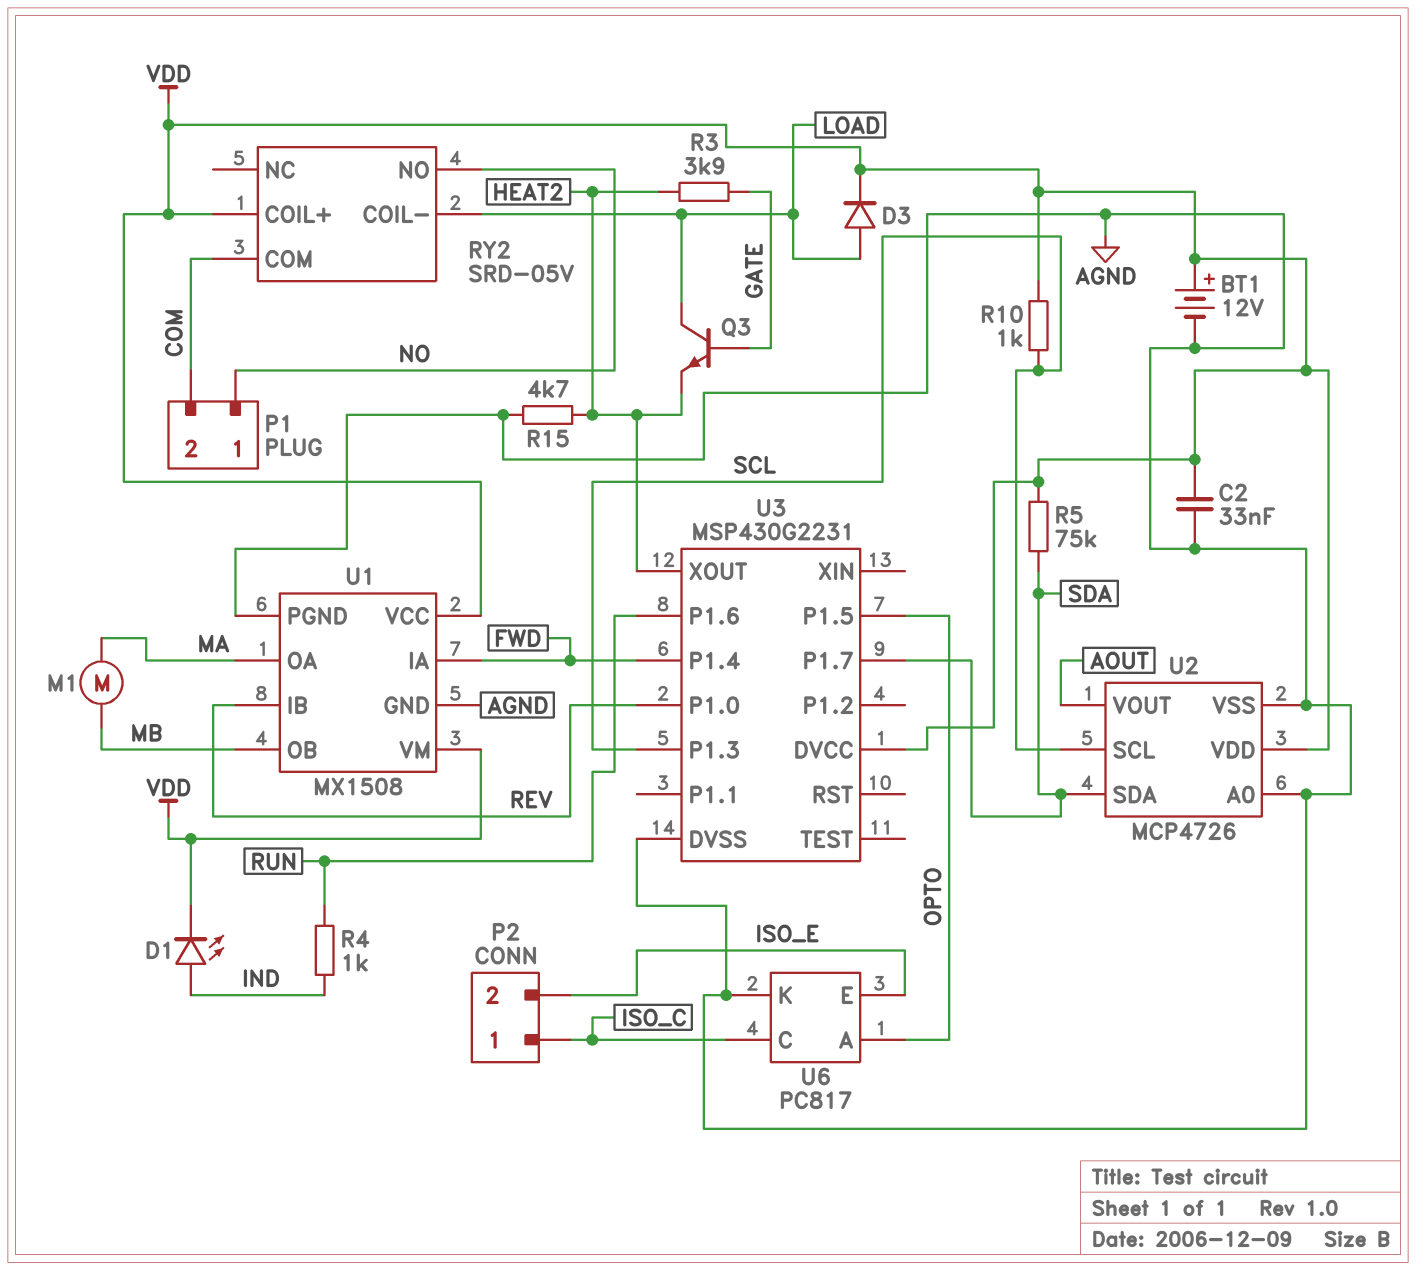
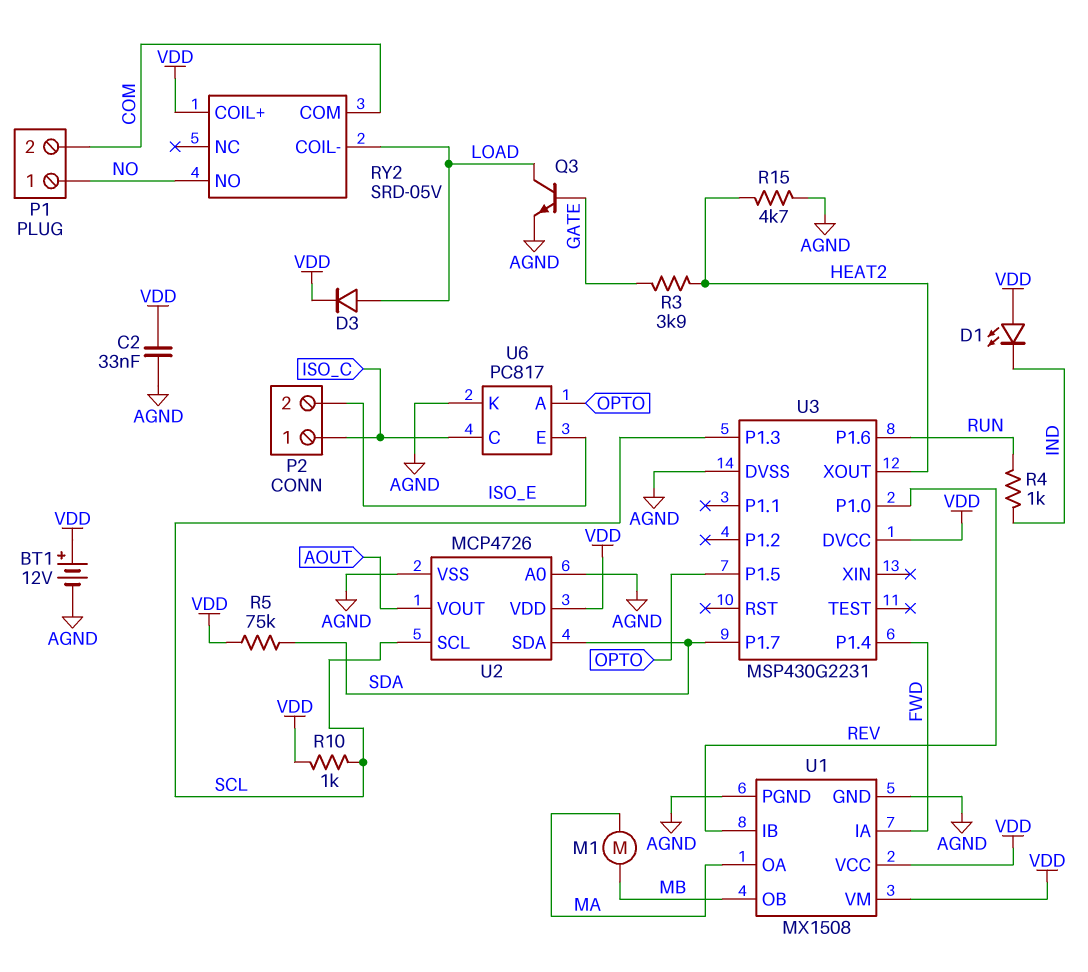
D1: LED (A IND, K VDD) -> LED (A VDD, K IND)
Q3: NPN (B GATE, C LOAD, E HEAT2) -> NPN (B GATE, C LOAD, E AGND)

